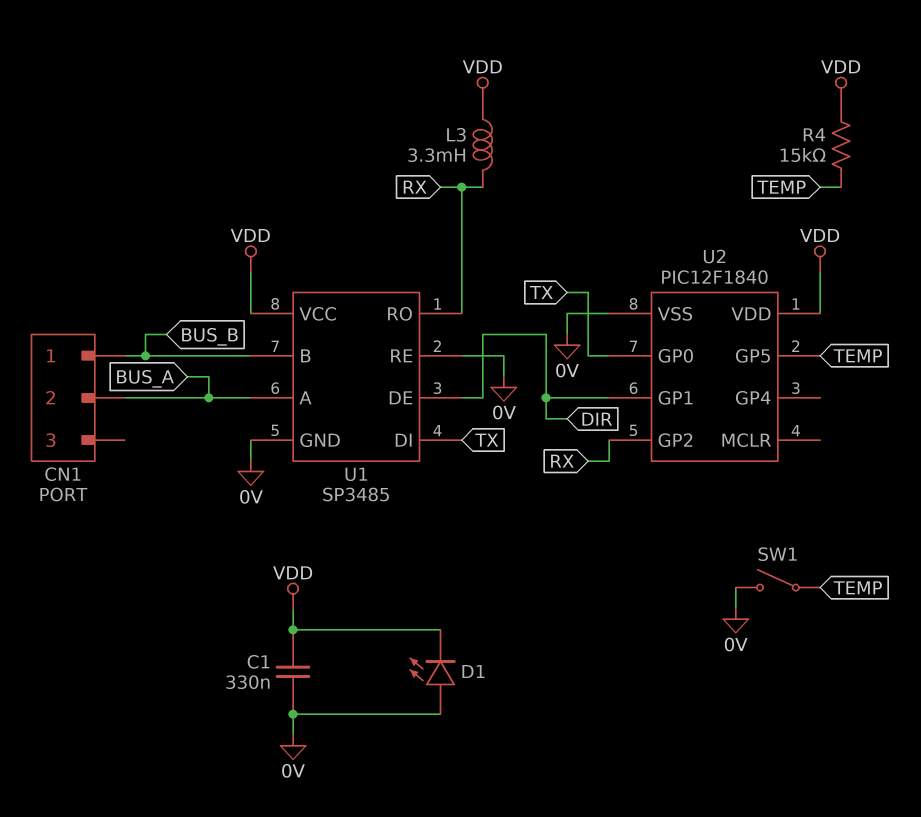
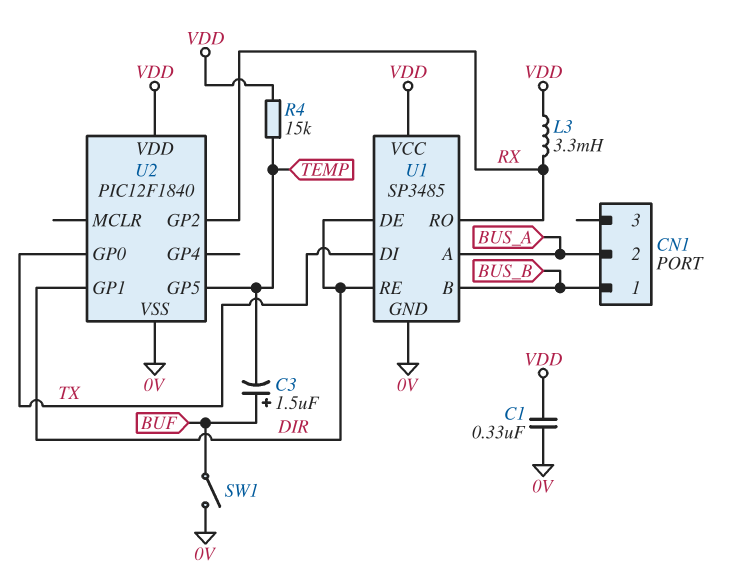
C3: none -> 1.5uF (plus BUF, minus TEMP)
D1: LED (A 0V, K VDD) -> none
SW1: switch (0V, TEMP) -> switch (0V, BUF)
U1 pin RE: 0V -> DIR

